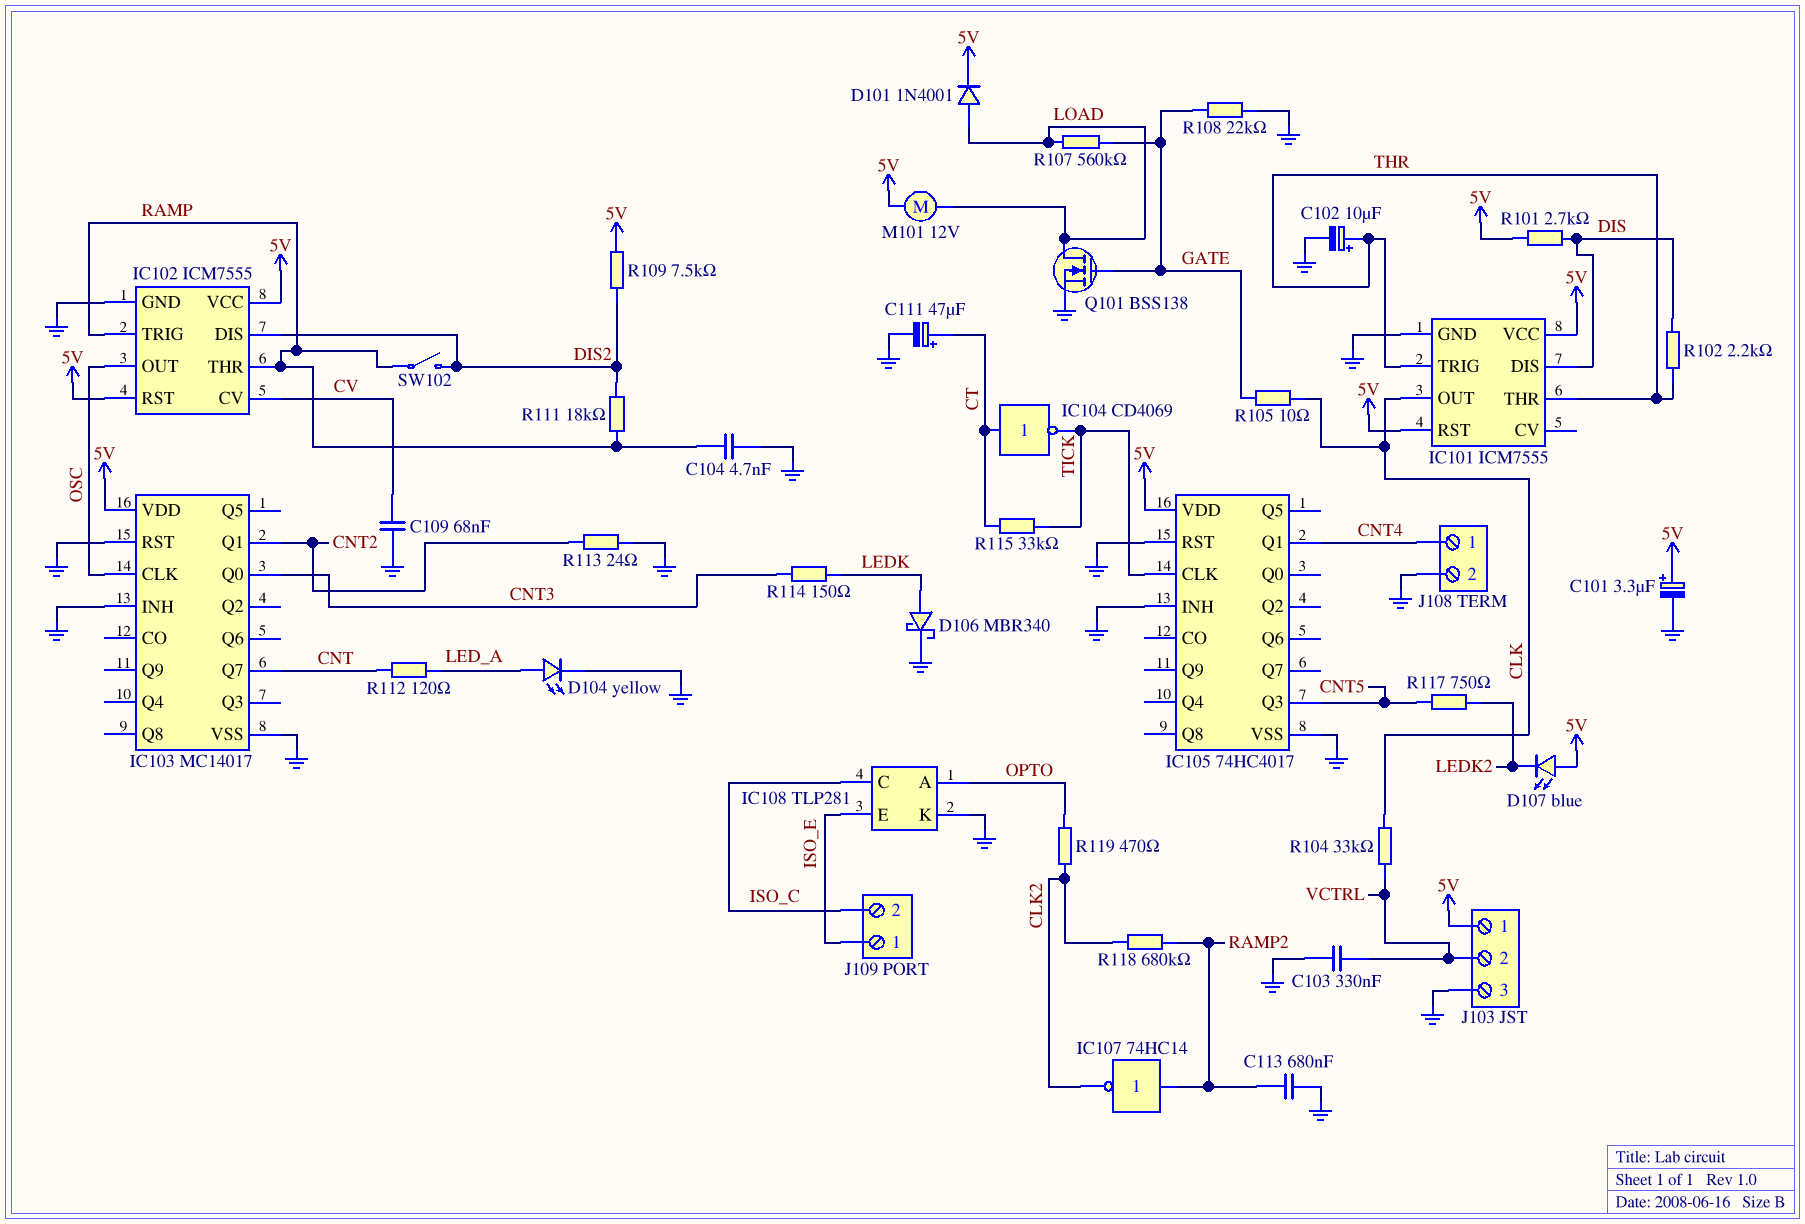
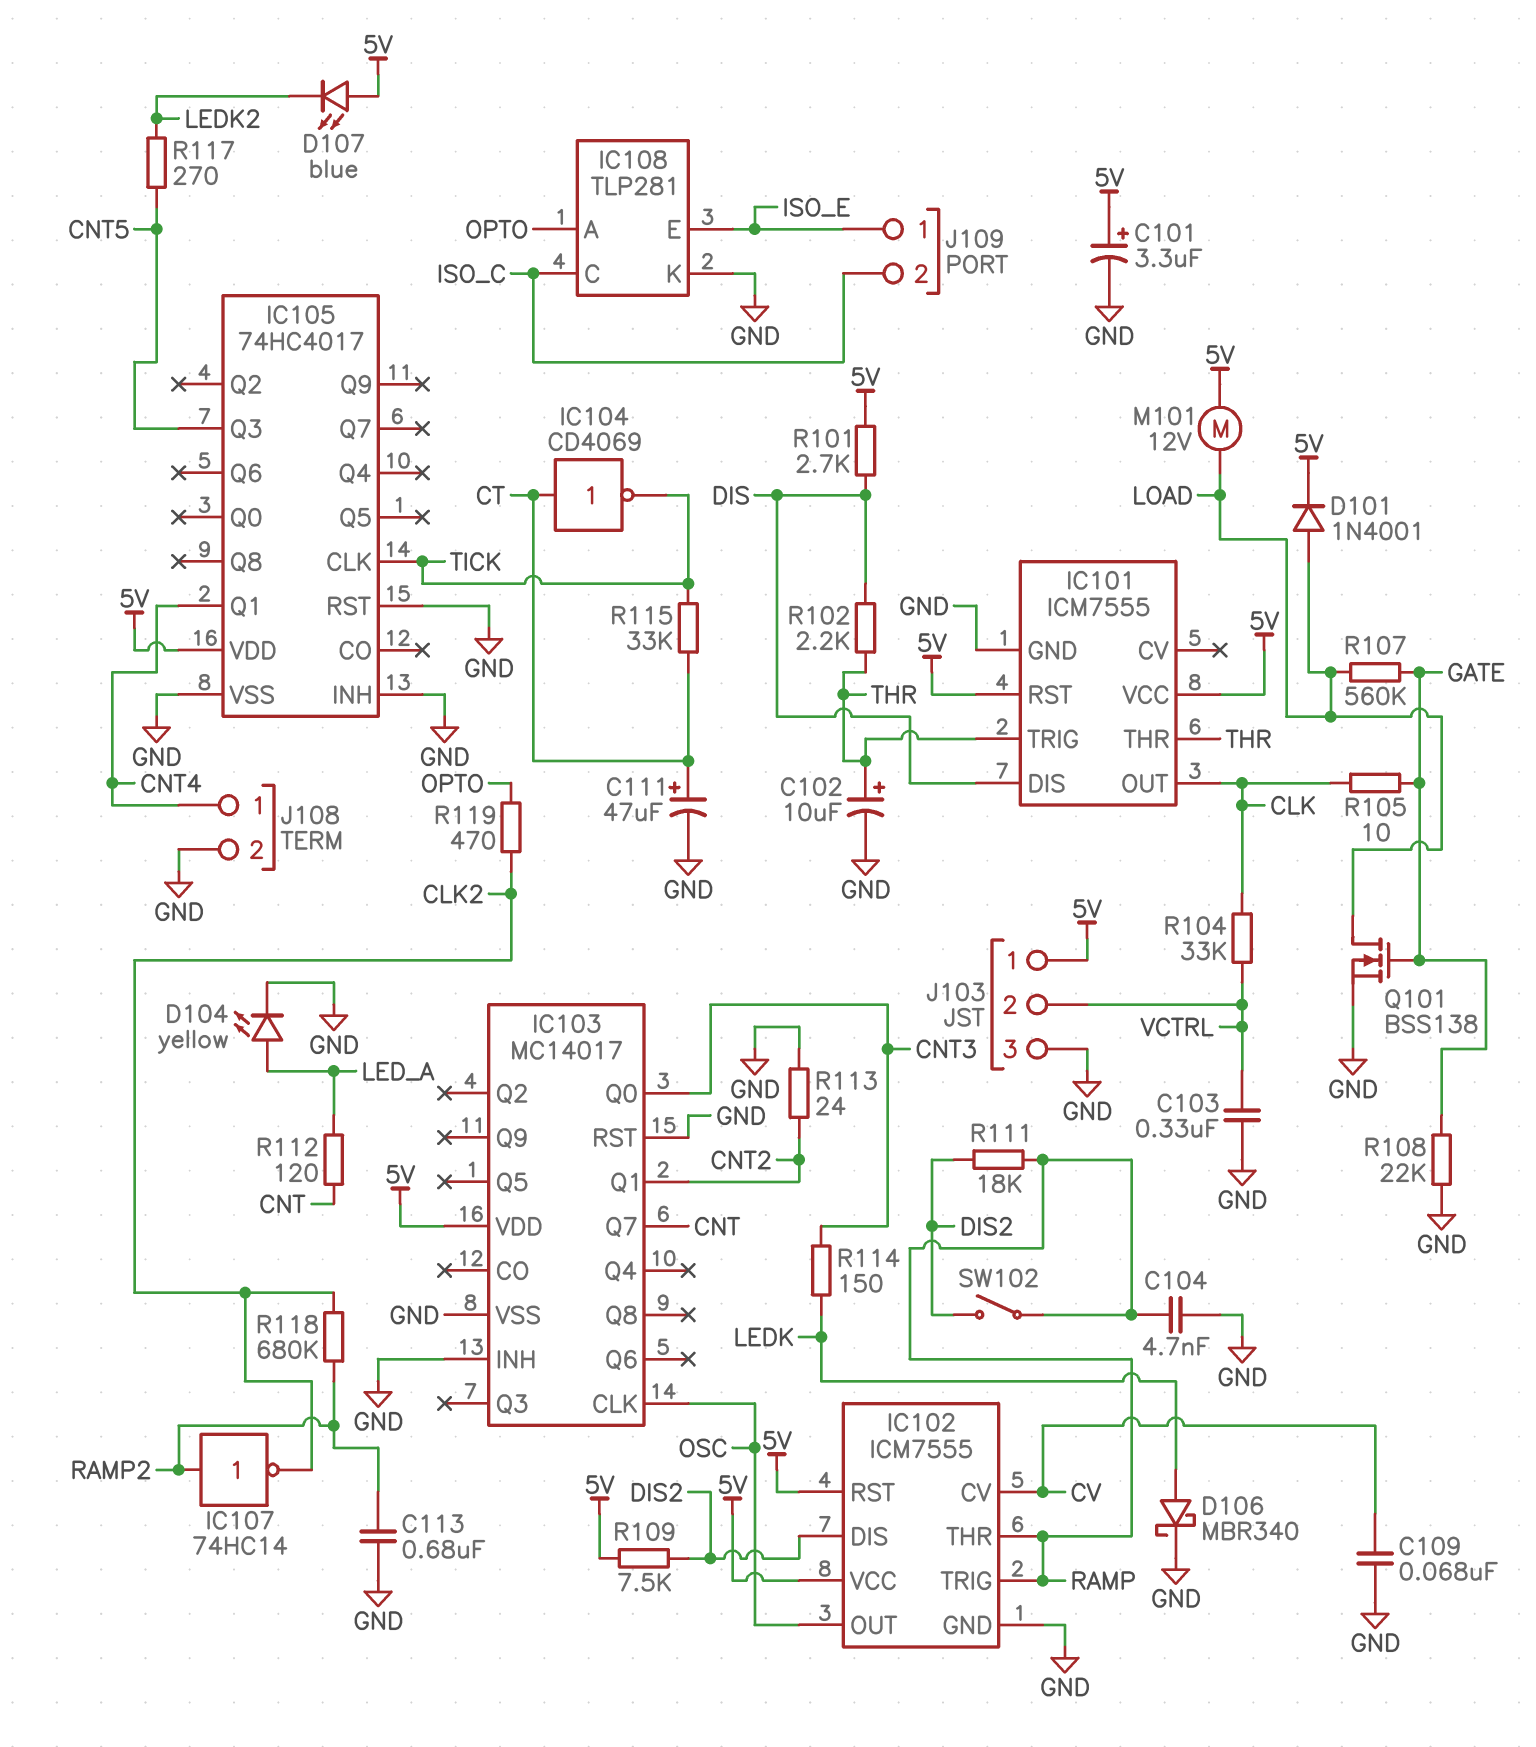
R117: 750 (CNT5, LEDK2) -> 270 (CNT5, LEDK2)

